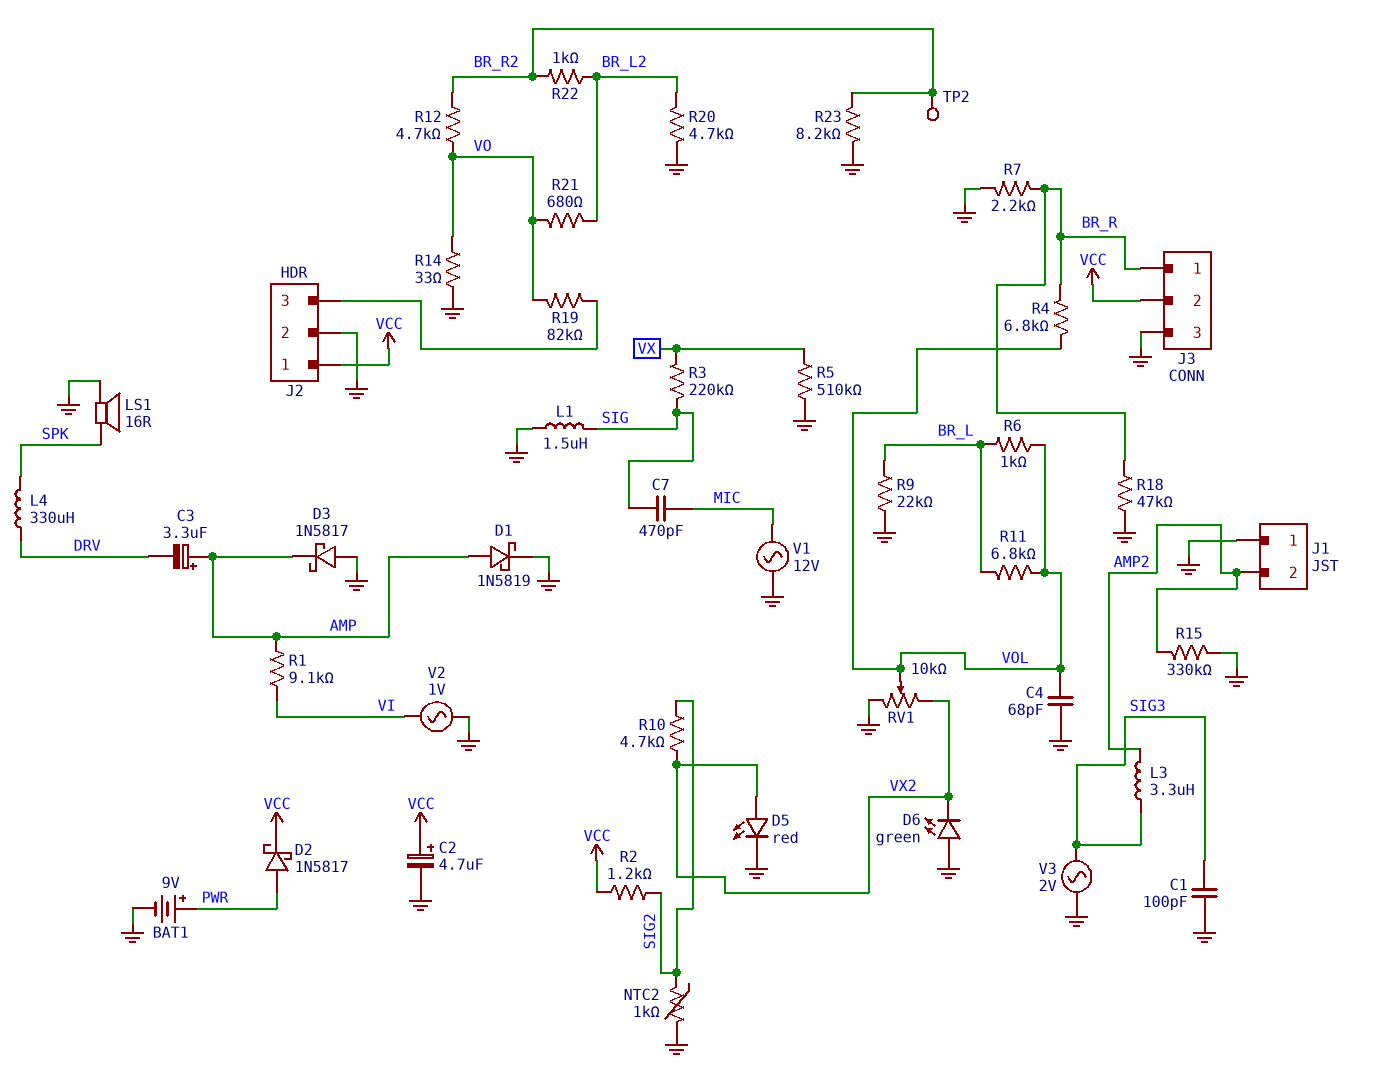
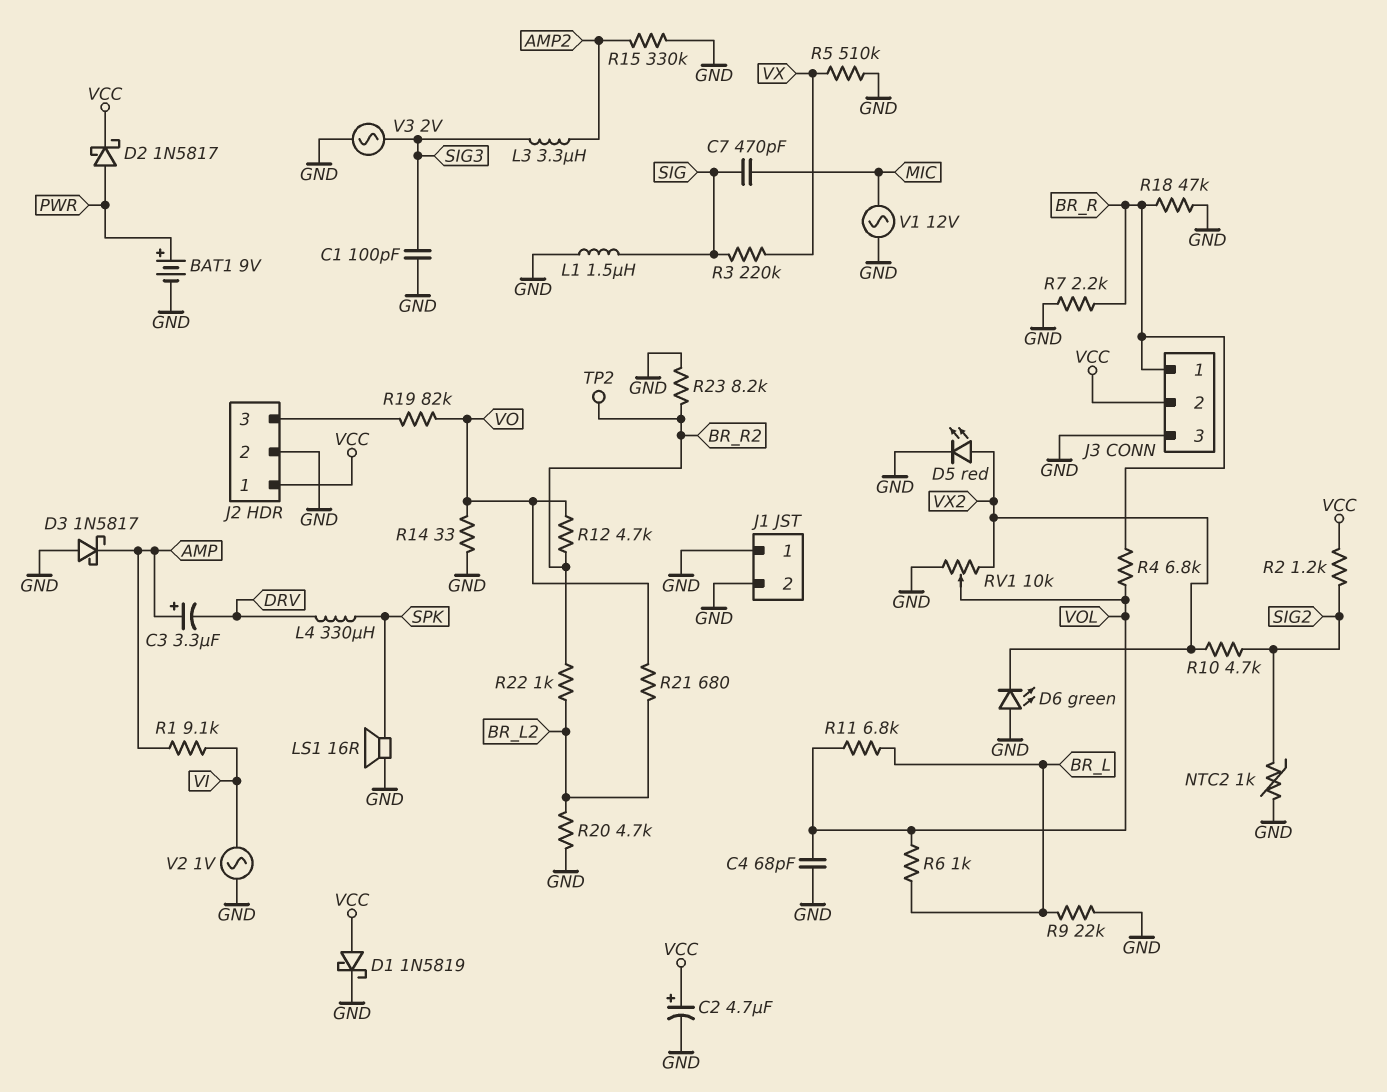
D1: schottky 1N5819 (A AMP, K GND) -> schottky 1N5819 (A VCC, K GND)
J1 pin 2: AMP2 -> GND

